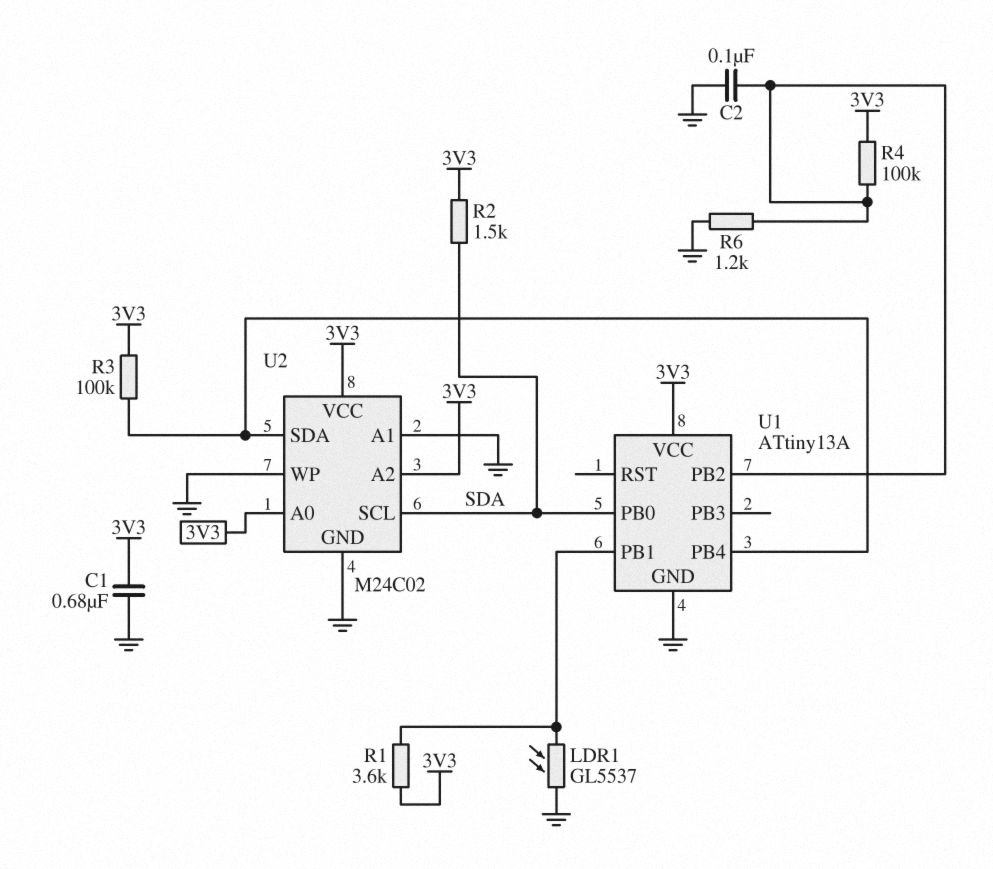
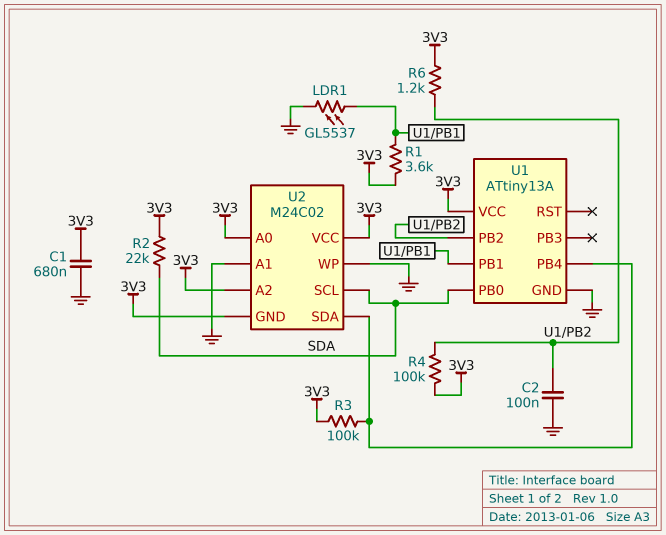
R2: 1.5k (3V3, SDA) -> 22k (3V3, SDA)
R6: 1.2k (GND, U1/PB2) -> 1.2k (3V3, U1/PB2)
U2 pin GND: GND -> 3V3

